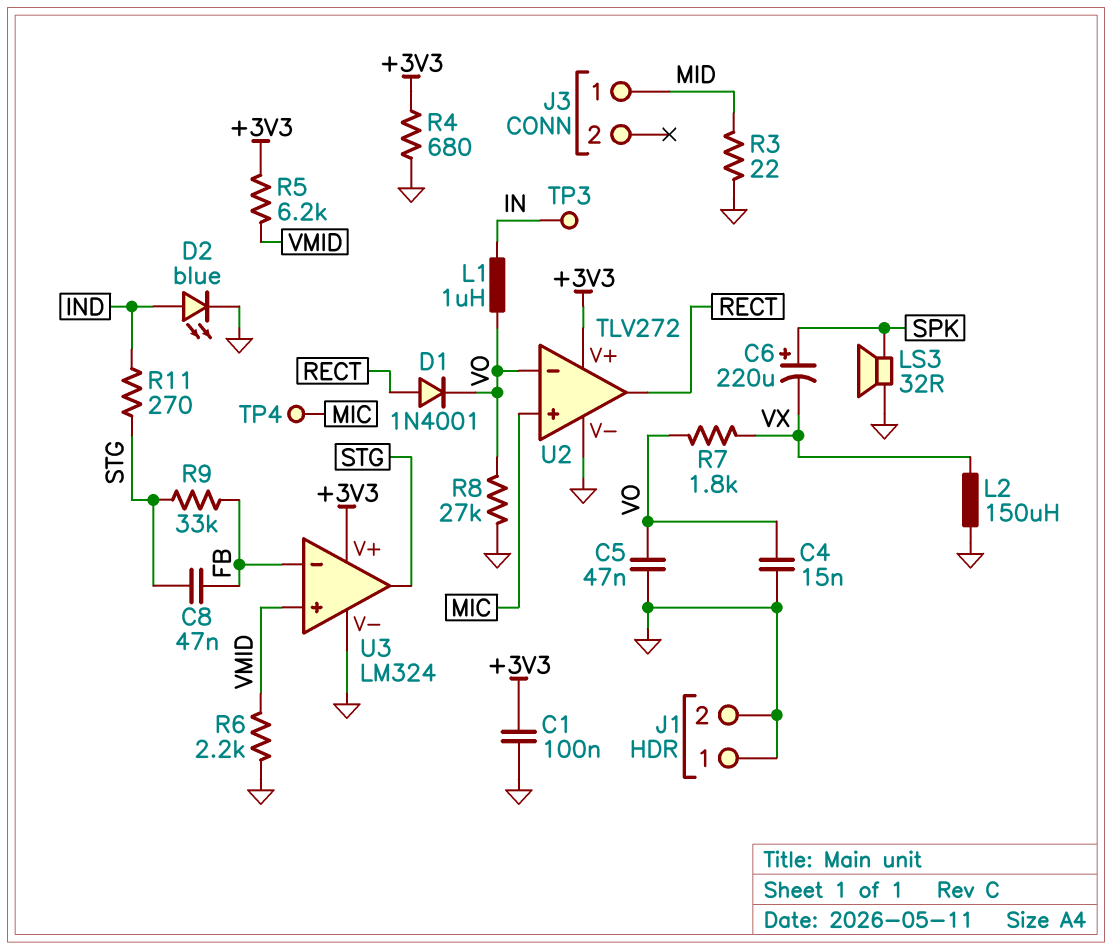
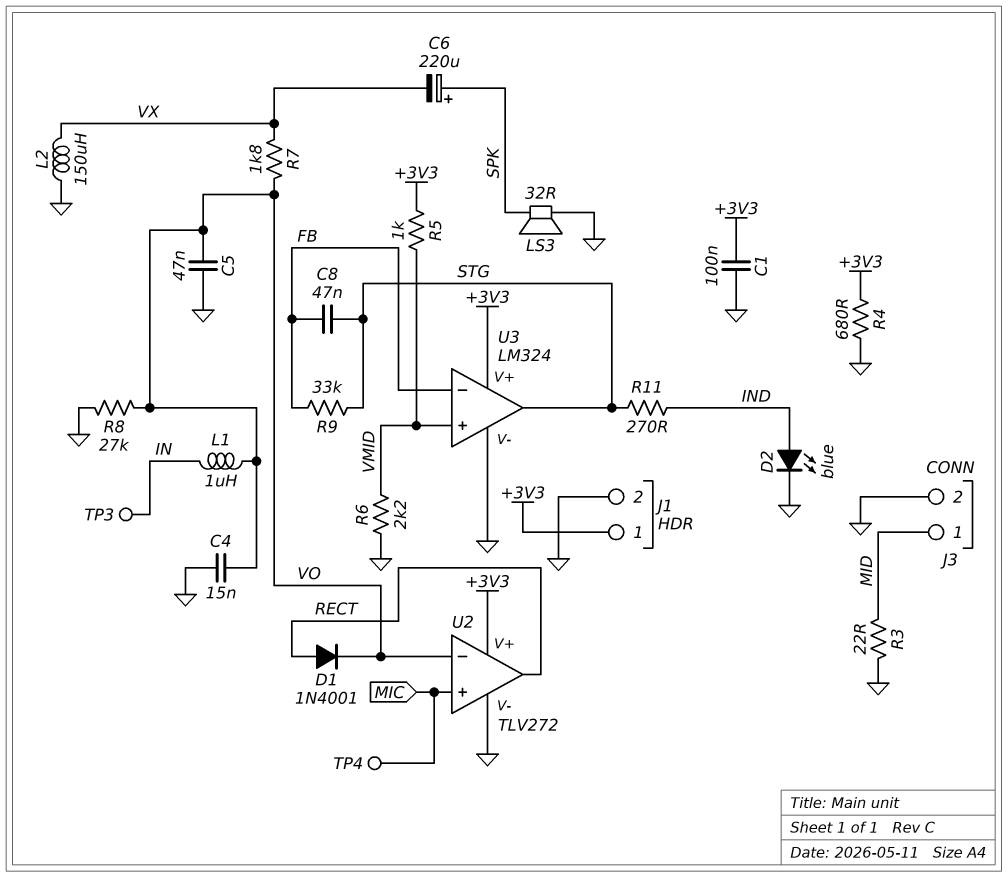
J1 pin 1: GND -> +3V3
J3 pin 2: none -> GND
R5: 6.2k (+3V3, VMID) -> 1k (+3V3, VMID)

